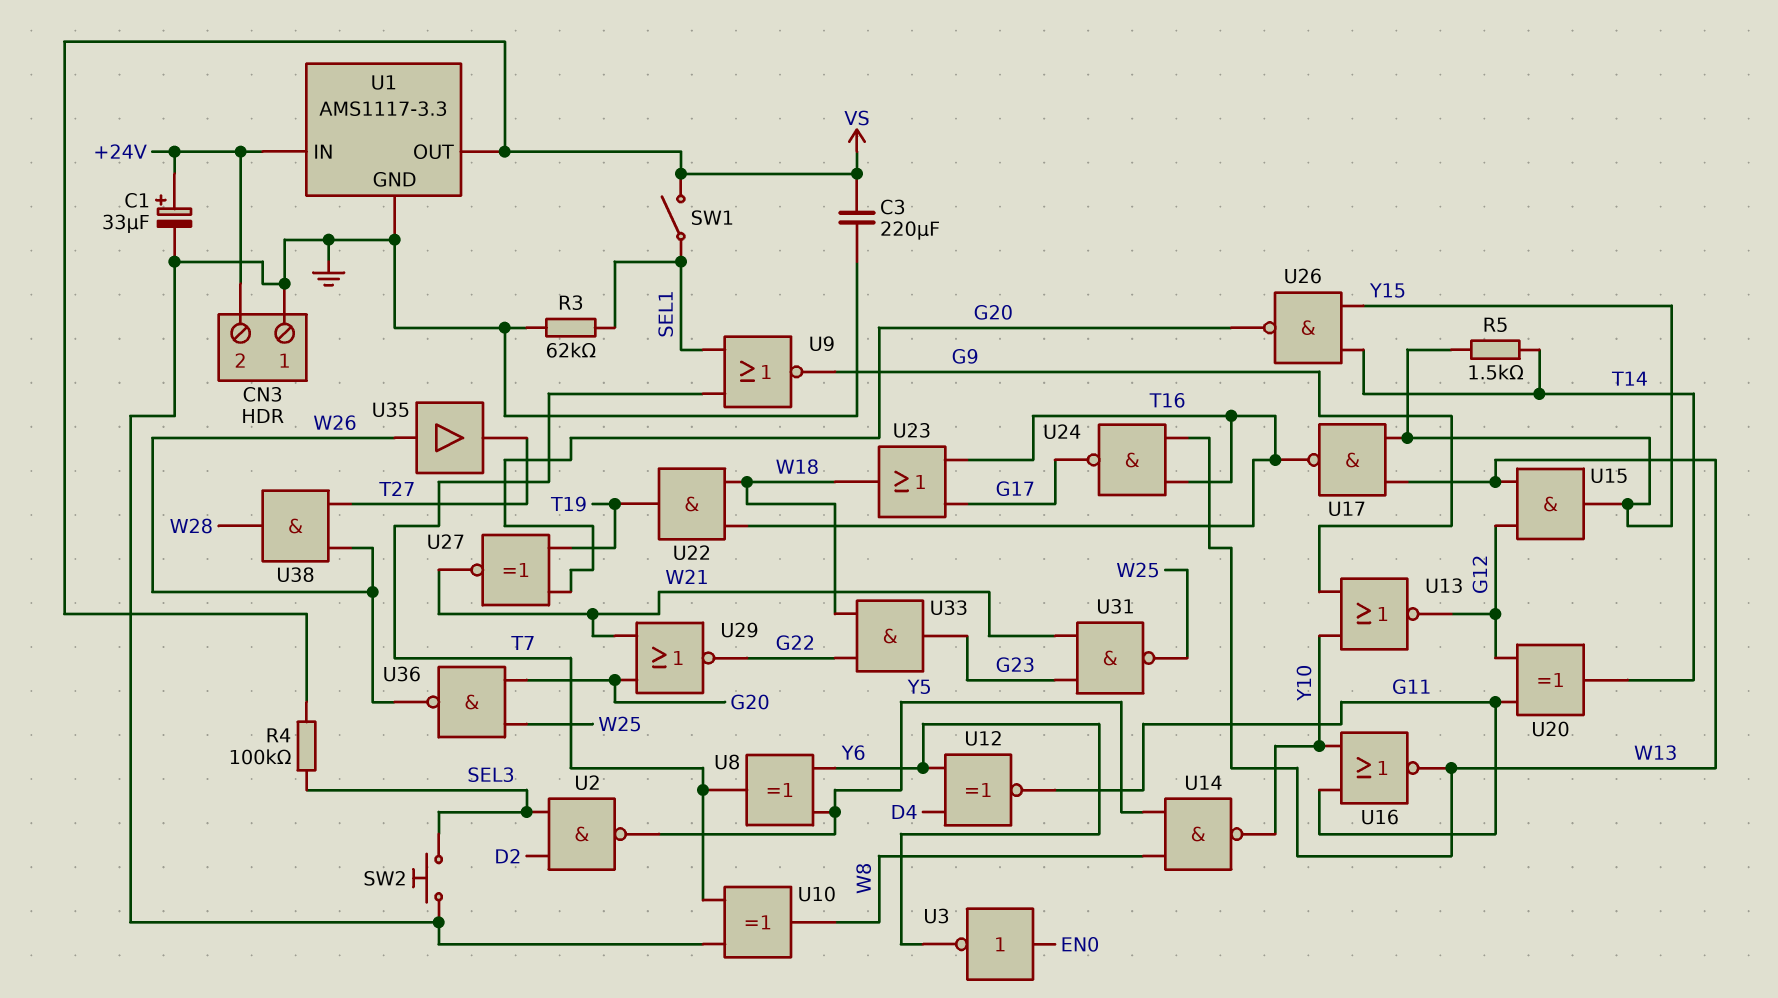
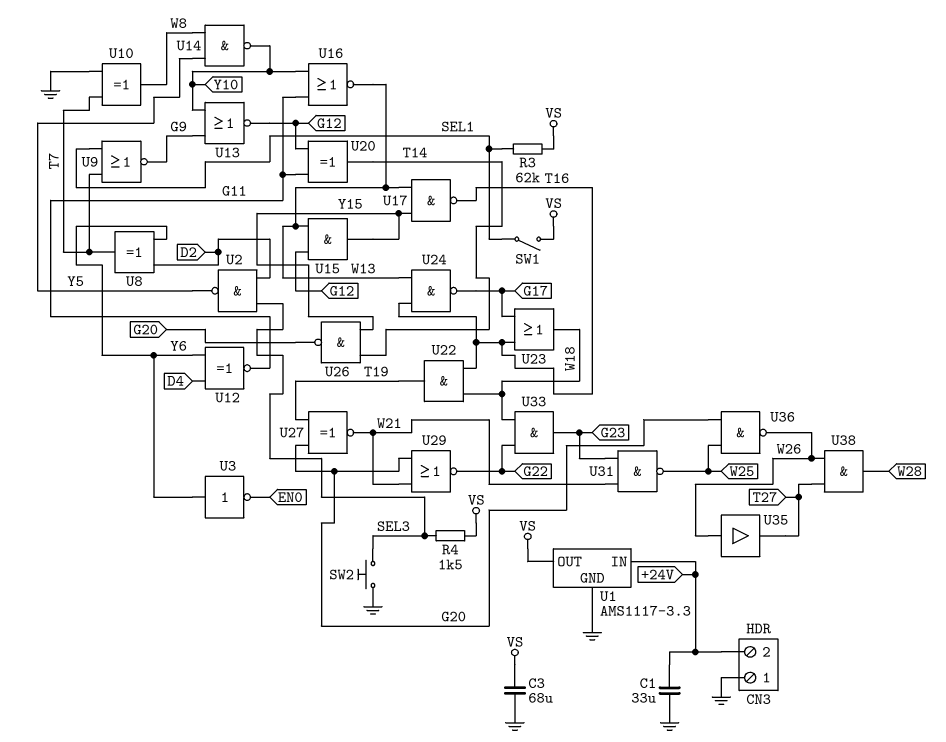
C1: 33uF (plus +24V, minus GND) -> 33uF (+24V, GND)
C3: 220uF (GND, VS) -> 68uF (GND, VS)
R3: 62k (GND, SEL1) -> 62k (SEL1, VS)
R4: 100k (SEL3, VS) -> 1.5k (SEL3, VS)
R5: 1.5k (T14, Y15) -> none
U3: NOT (in EN0, out Y6) -> NOT (in Y6, out EN0)
U8: XOR (in Y5, in Y6, out T7) -> XOR (in D2, in Y6, out T7)

